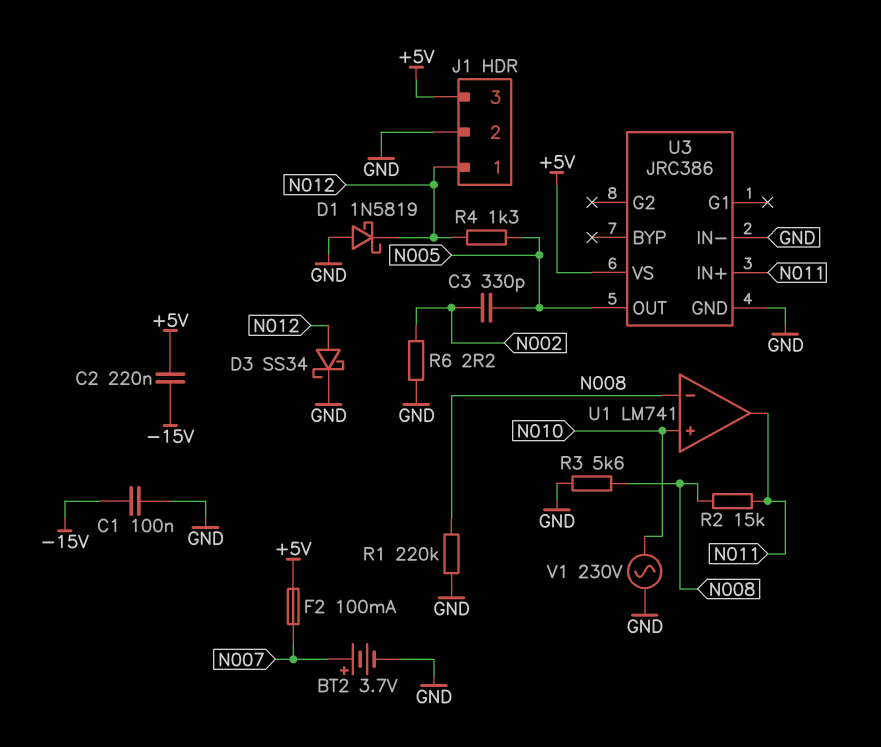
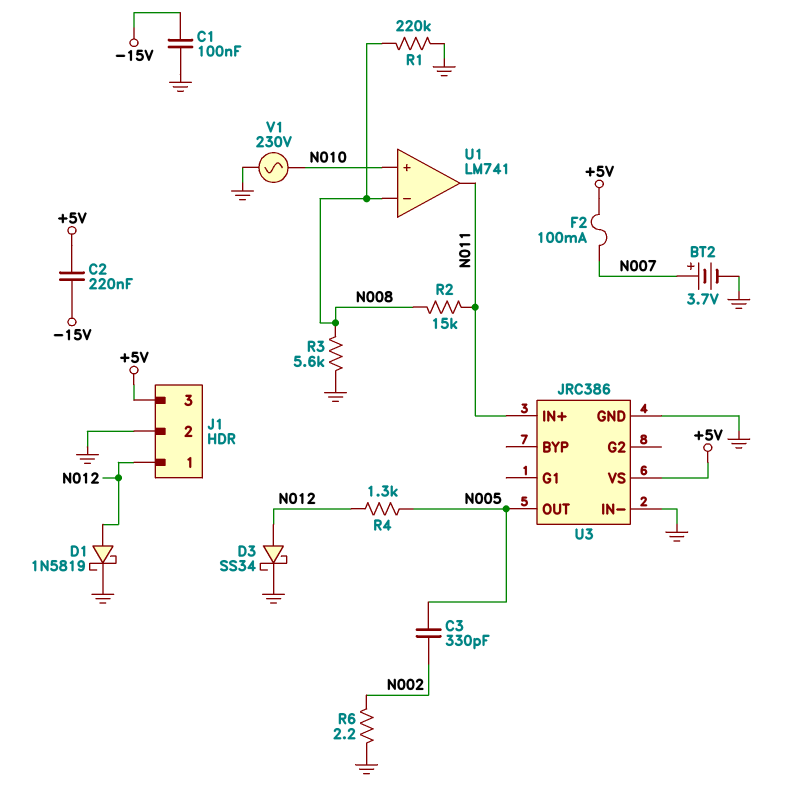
D1: schottky 1N5819 (A GND, K N012) -> schottky 1N5819 (A N012, K GND)

